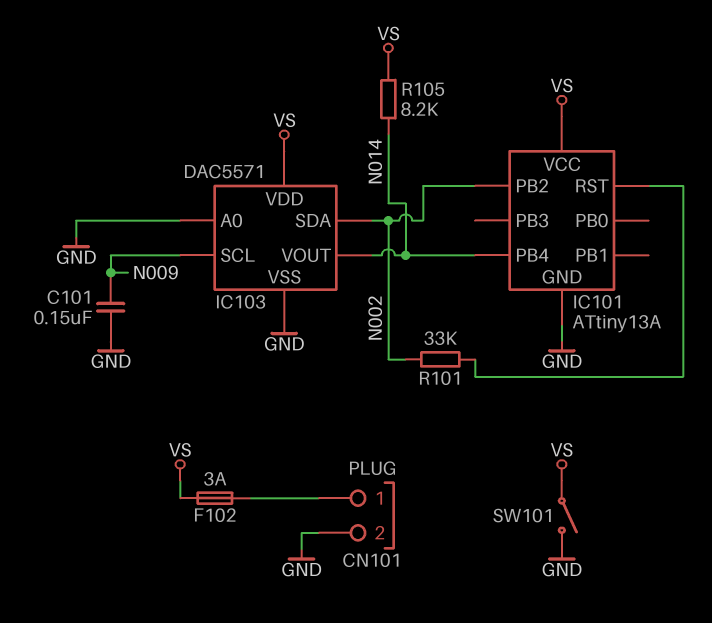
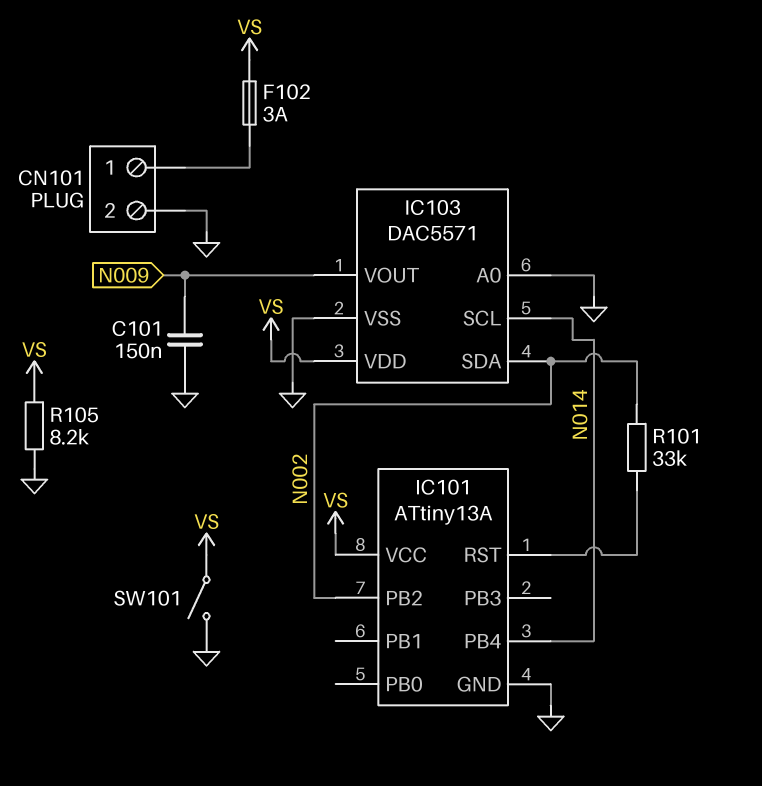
IC103 pin SCL: N009 -> N014
IC103 pin VOUT: N014 -> N009
R105: 8.2k (N014, VS) -> 8.2k (GND, VS)

